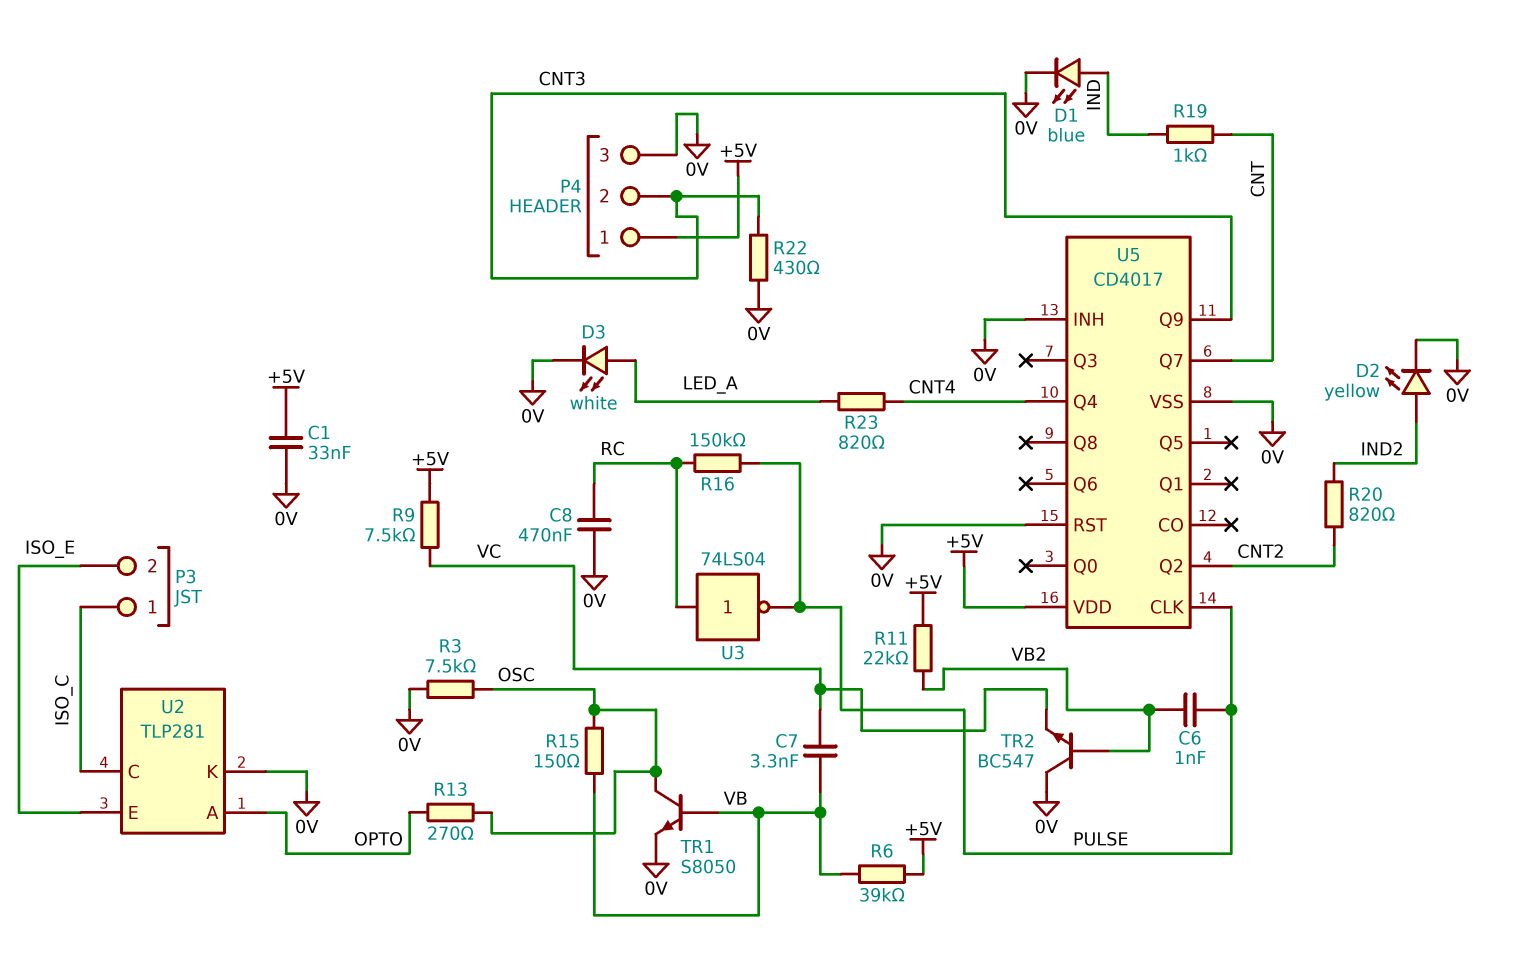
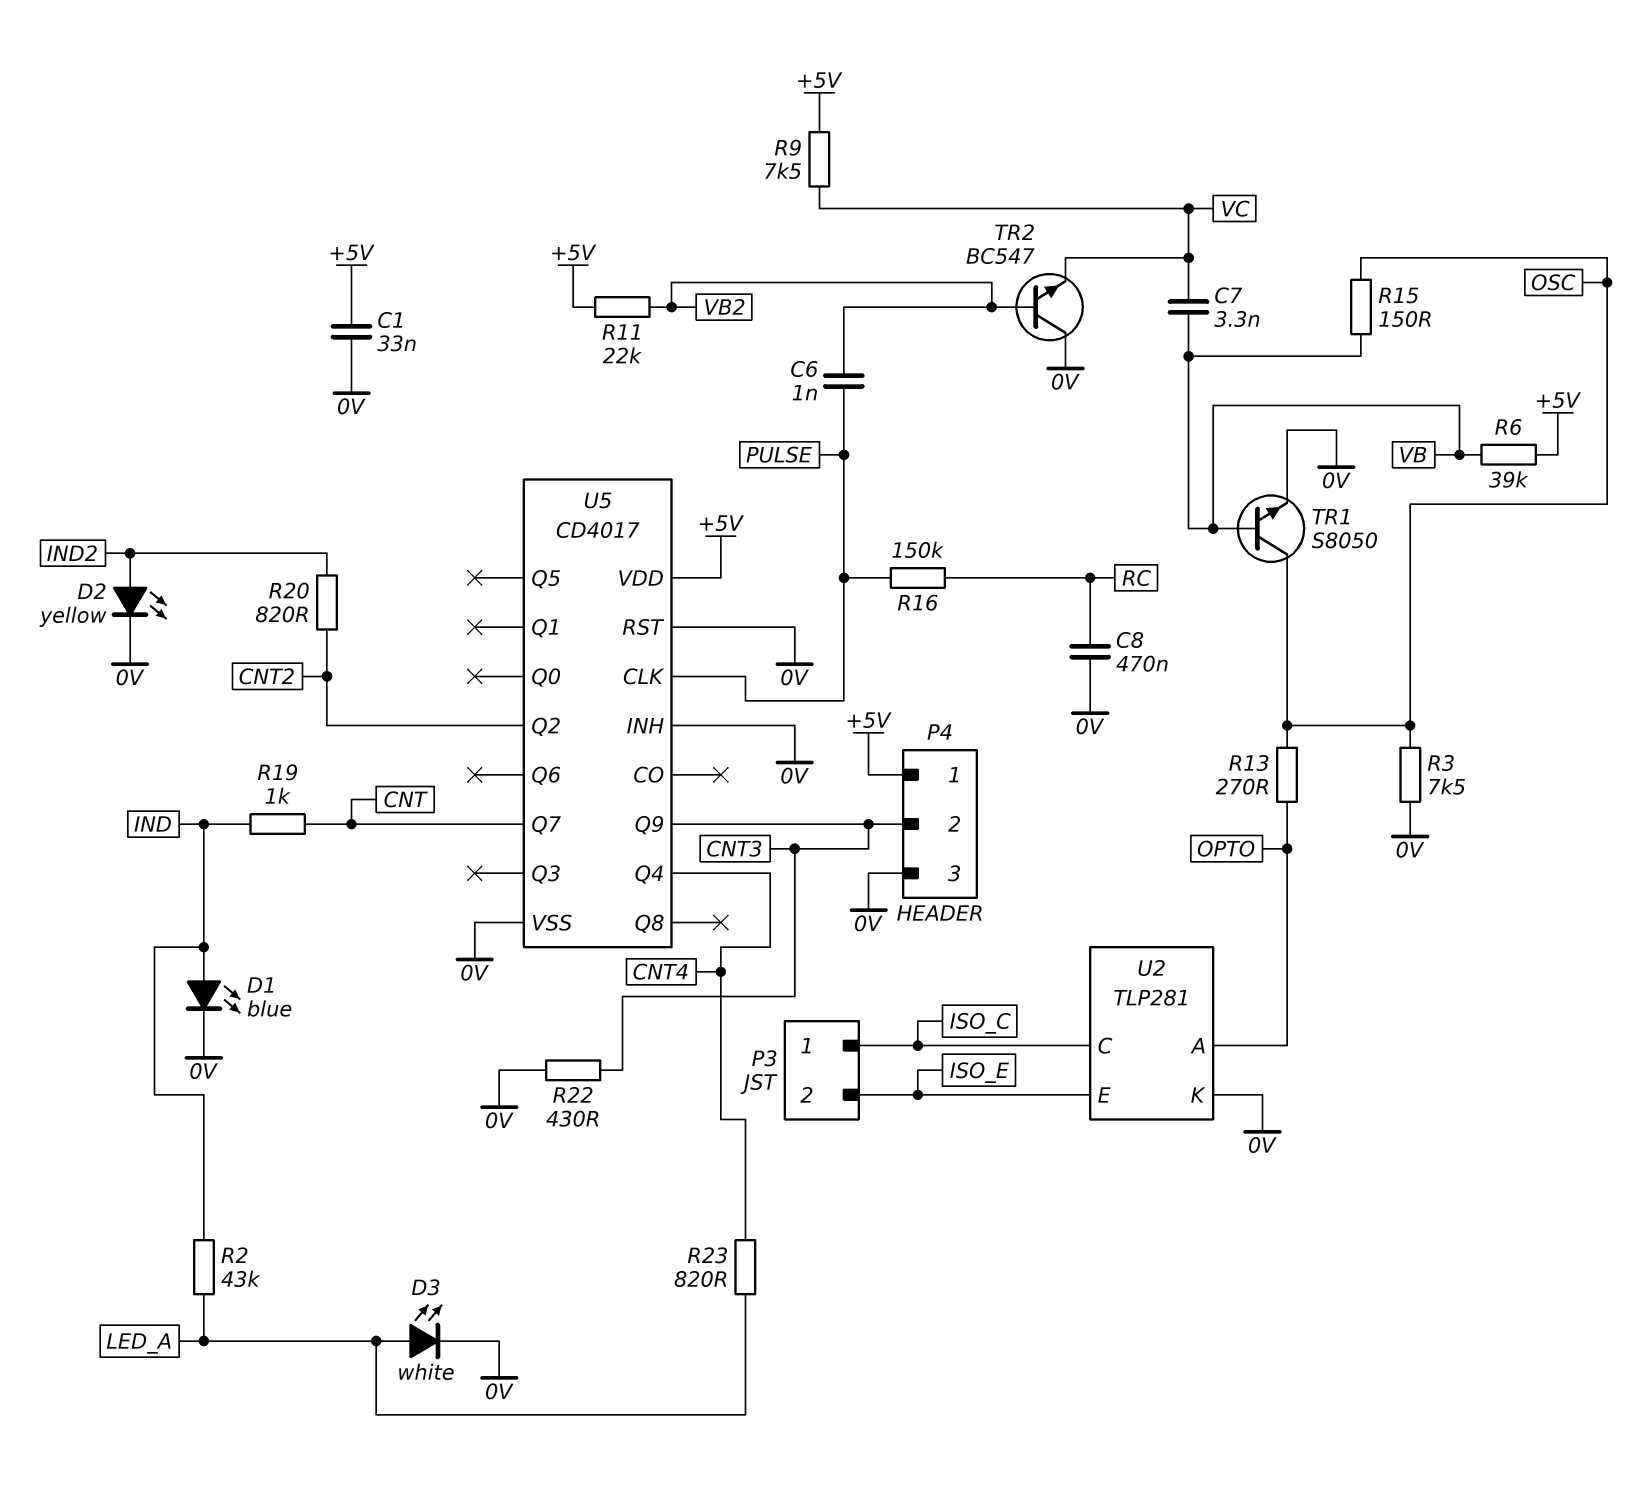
R2: none -> 43k (IND, LED_A)
U3: NOT 74LS04 (in RC, out PULSE) -> none

